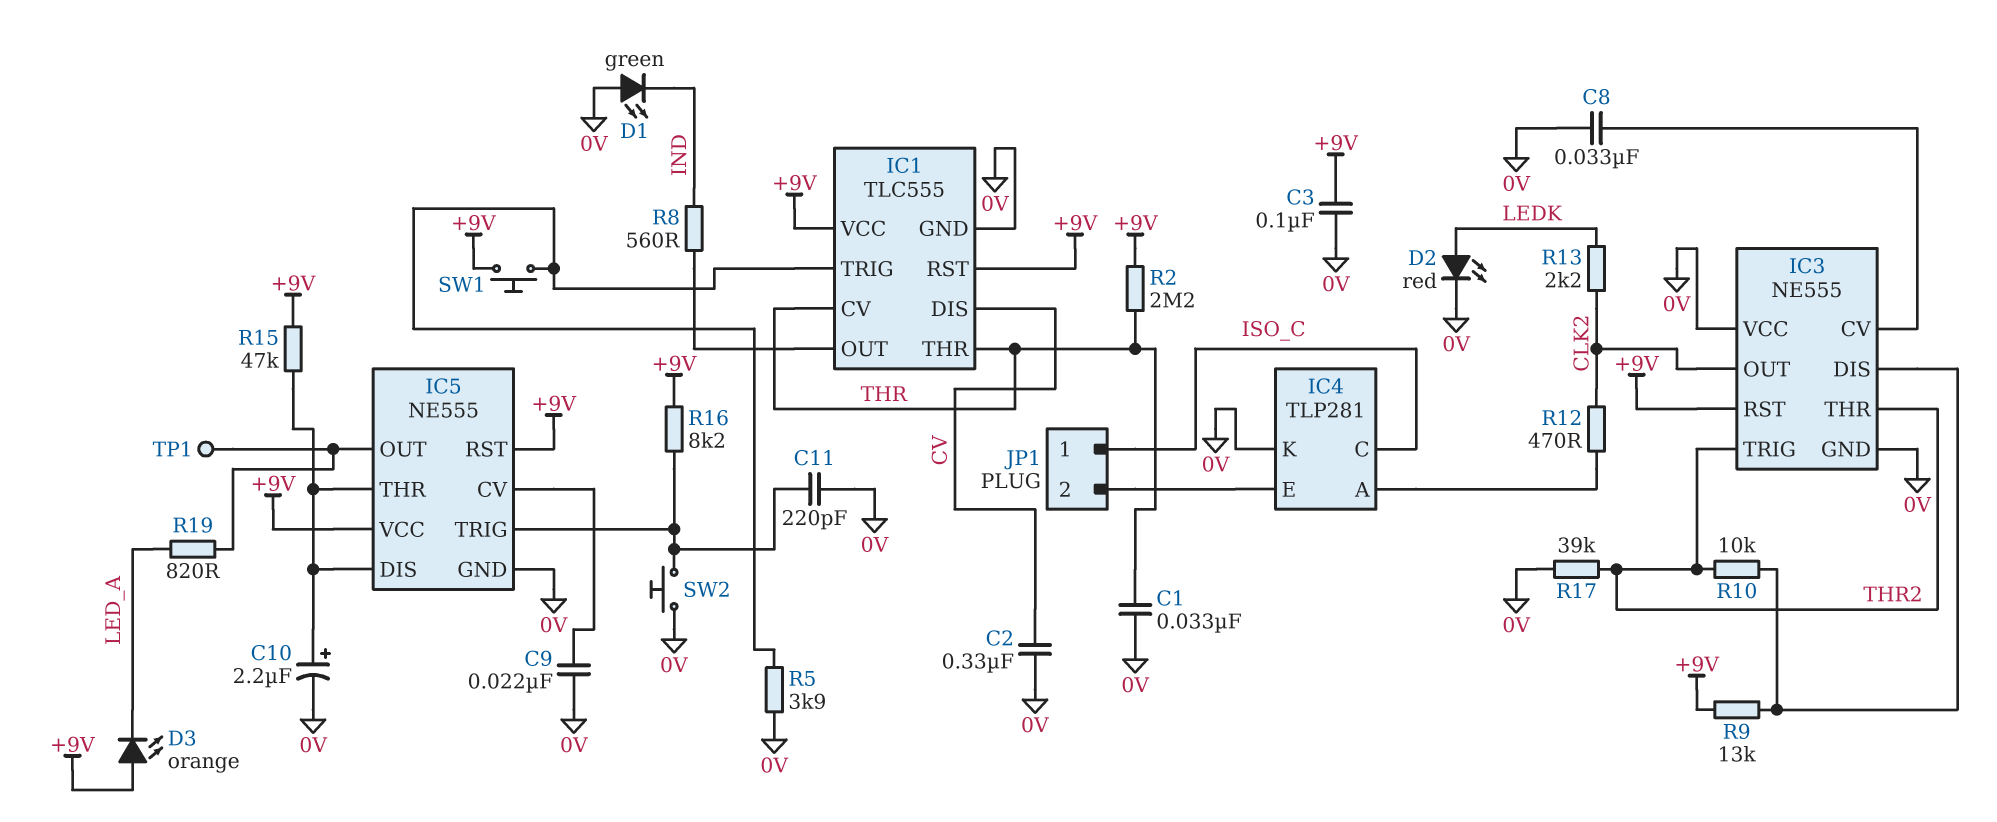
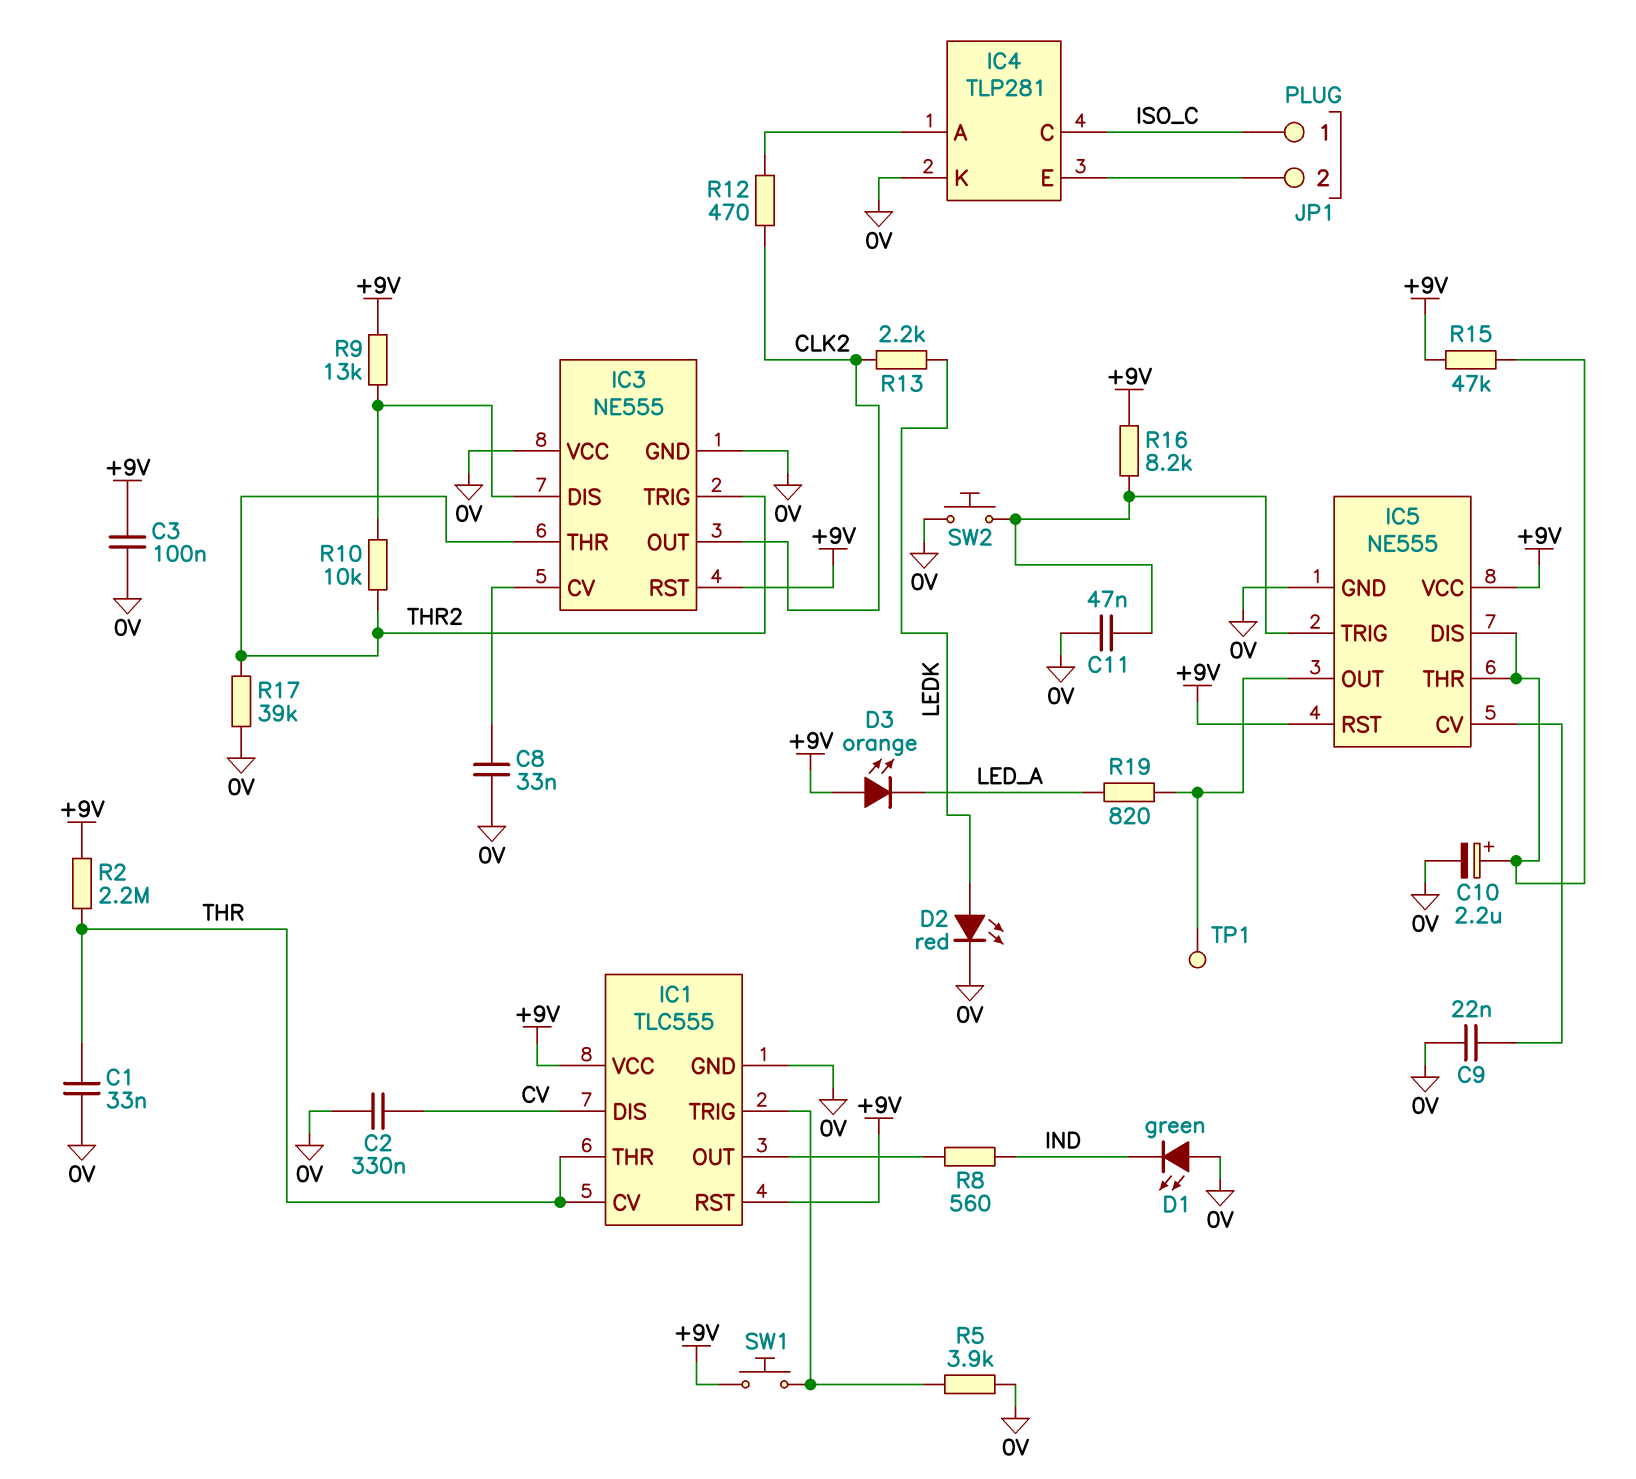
C11: 220pF (0V, IC5/TRIG) -> 47nF (0V, IC5/TRIG)

